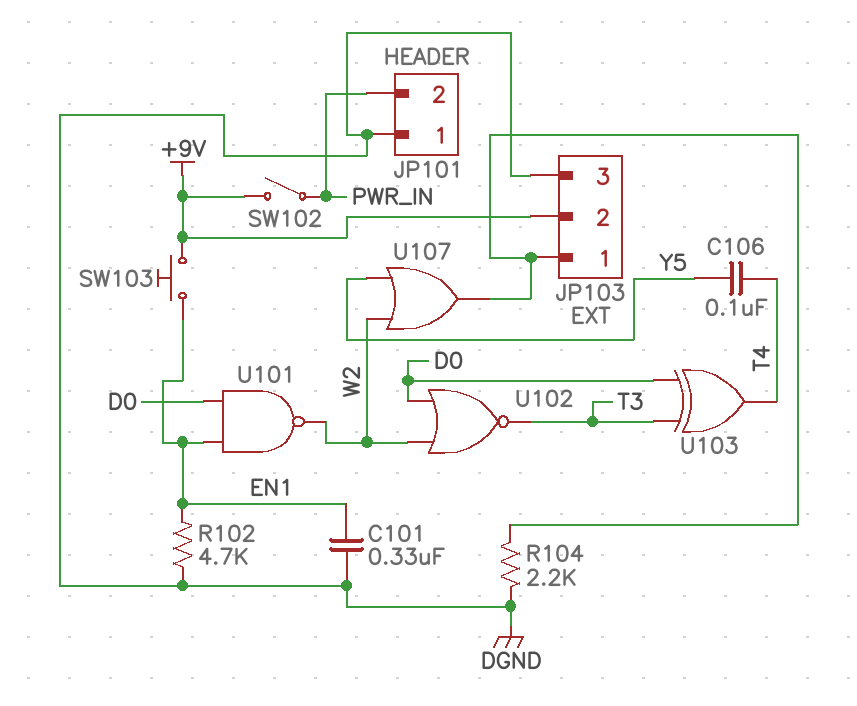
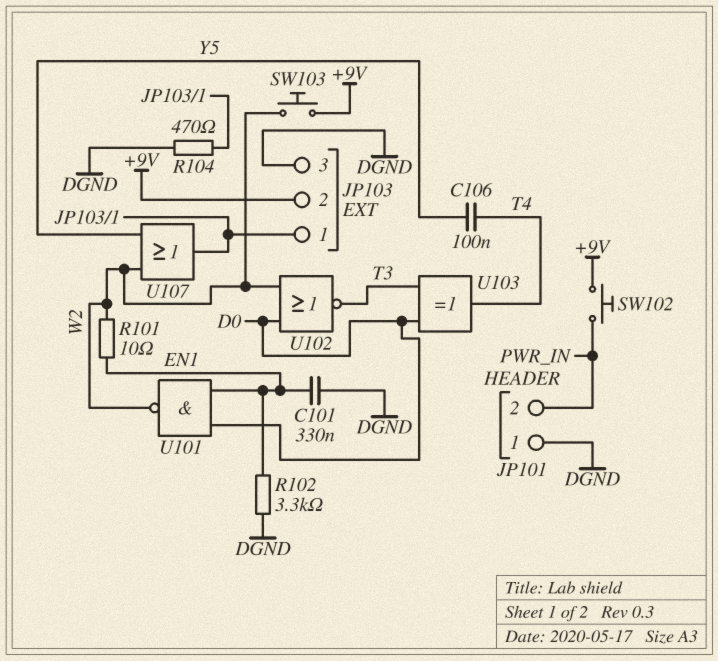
R101: none -> 10 (EN1, W2)
R102: 4.7k (DGND, EN1) -> 3.3k (DGND, EN1)
R104: 2.2k (DGND, JP103/1) -> 470 (DGND, JP103/1)
SW102: switch (+9V, PWR_IN) -> button (+9V, PWR_IN)
SW103: button (+9V, EN1) -> button (+9V, W2)

